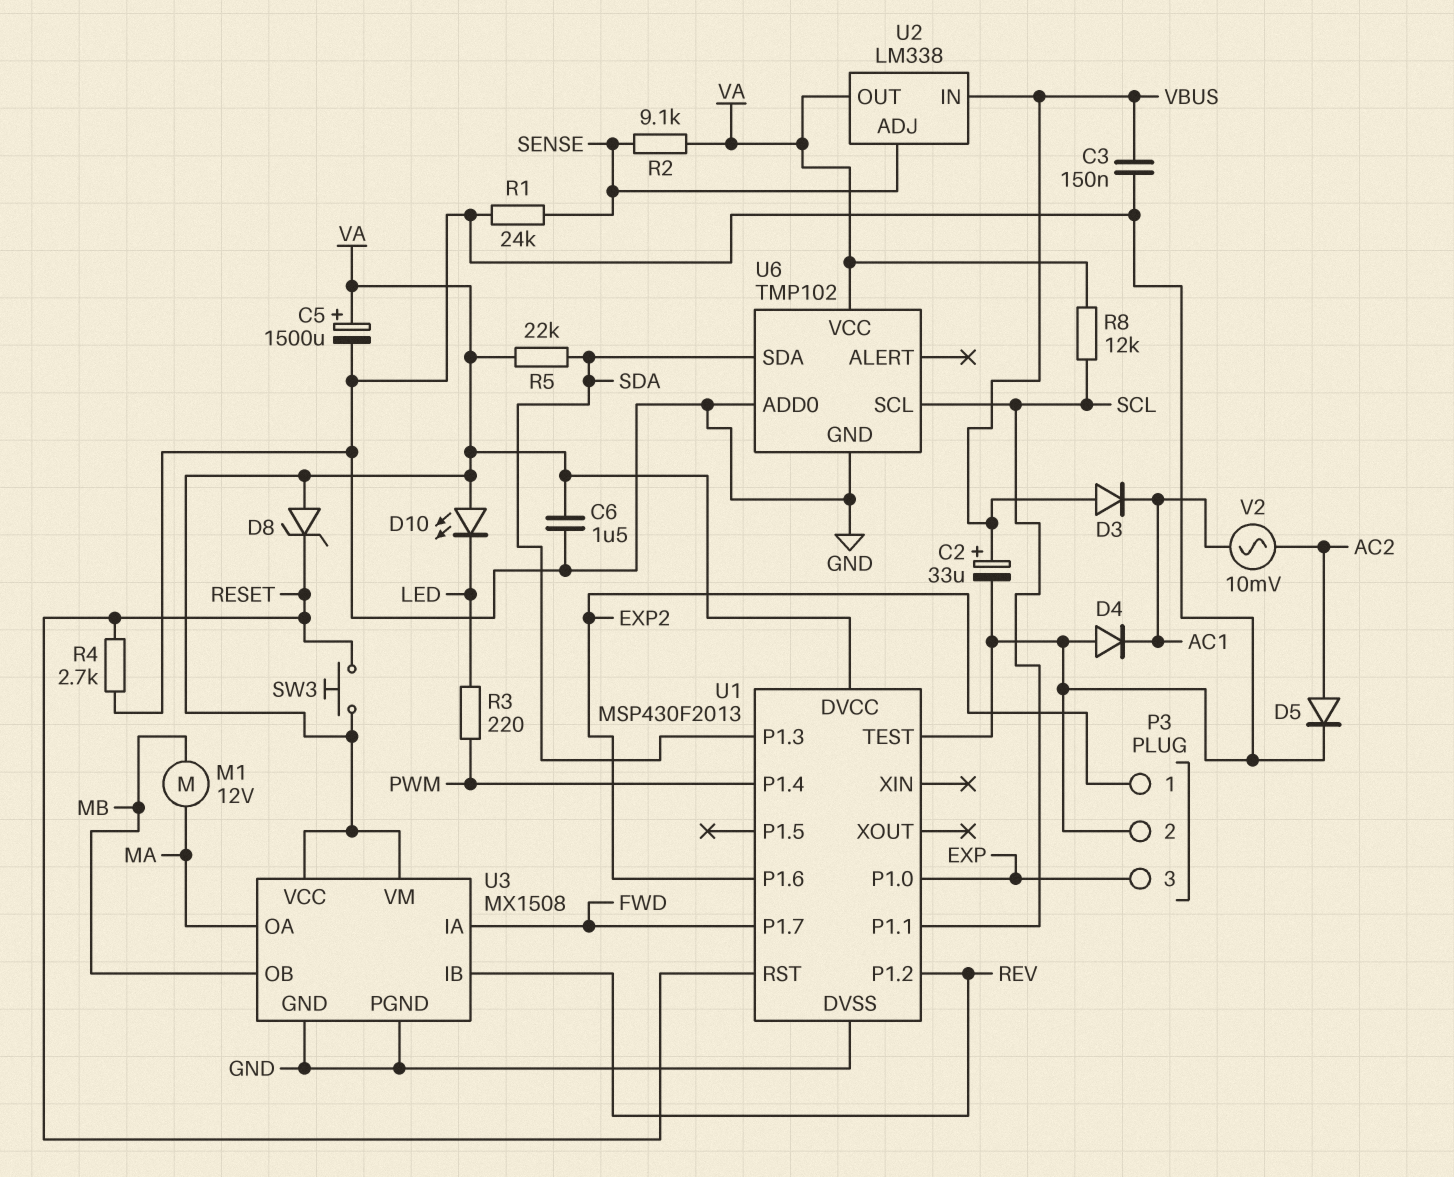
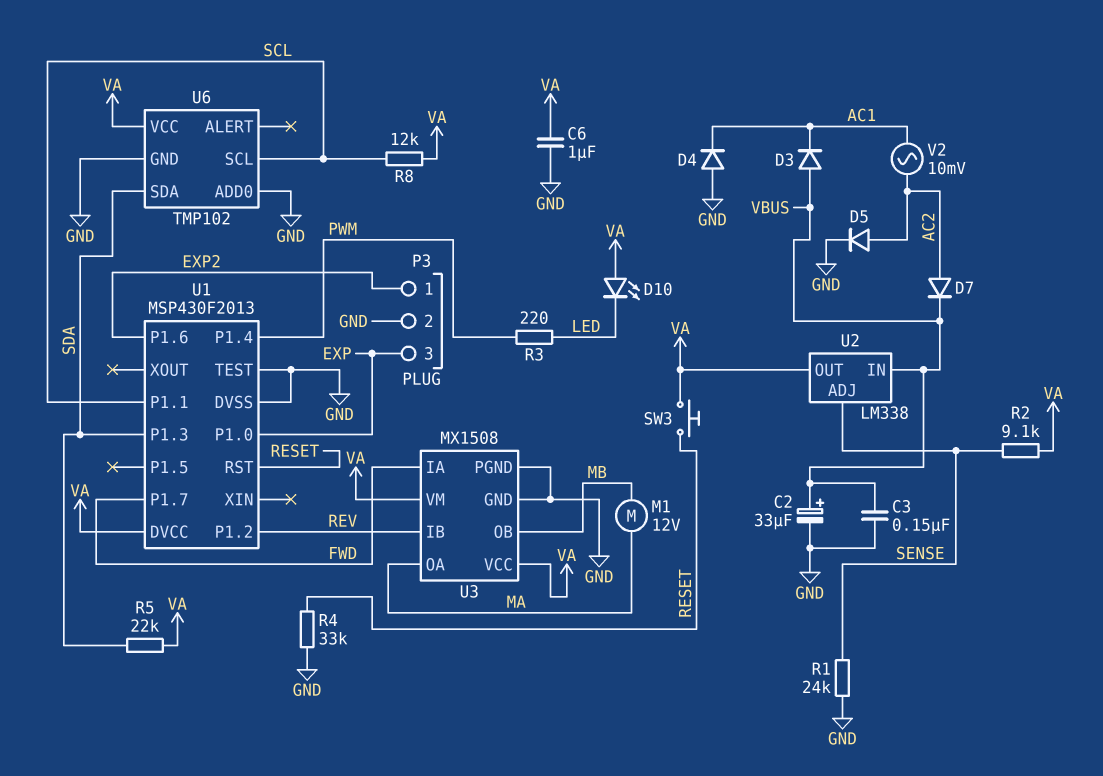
C5: 1500uF (plus VA, minus GND) -> none
C6: 1.5uF (GND, VA) -> 1uF (GND, VA)
D7: none -> diode (A AC2, K VBUS)
D8: zener (A VA, K RESET) -> none
R4: 2.7k (GND, RESET) -> 33k (GND, RESET)

